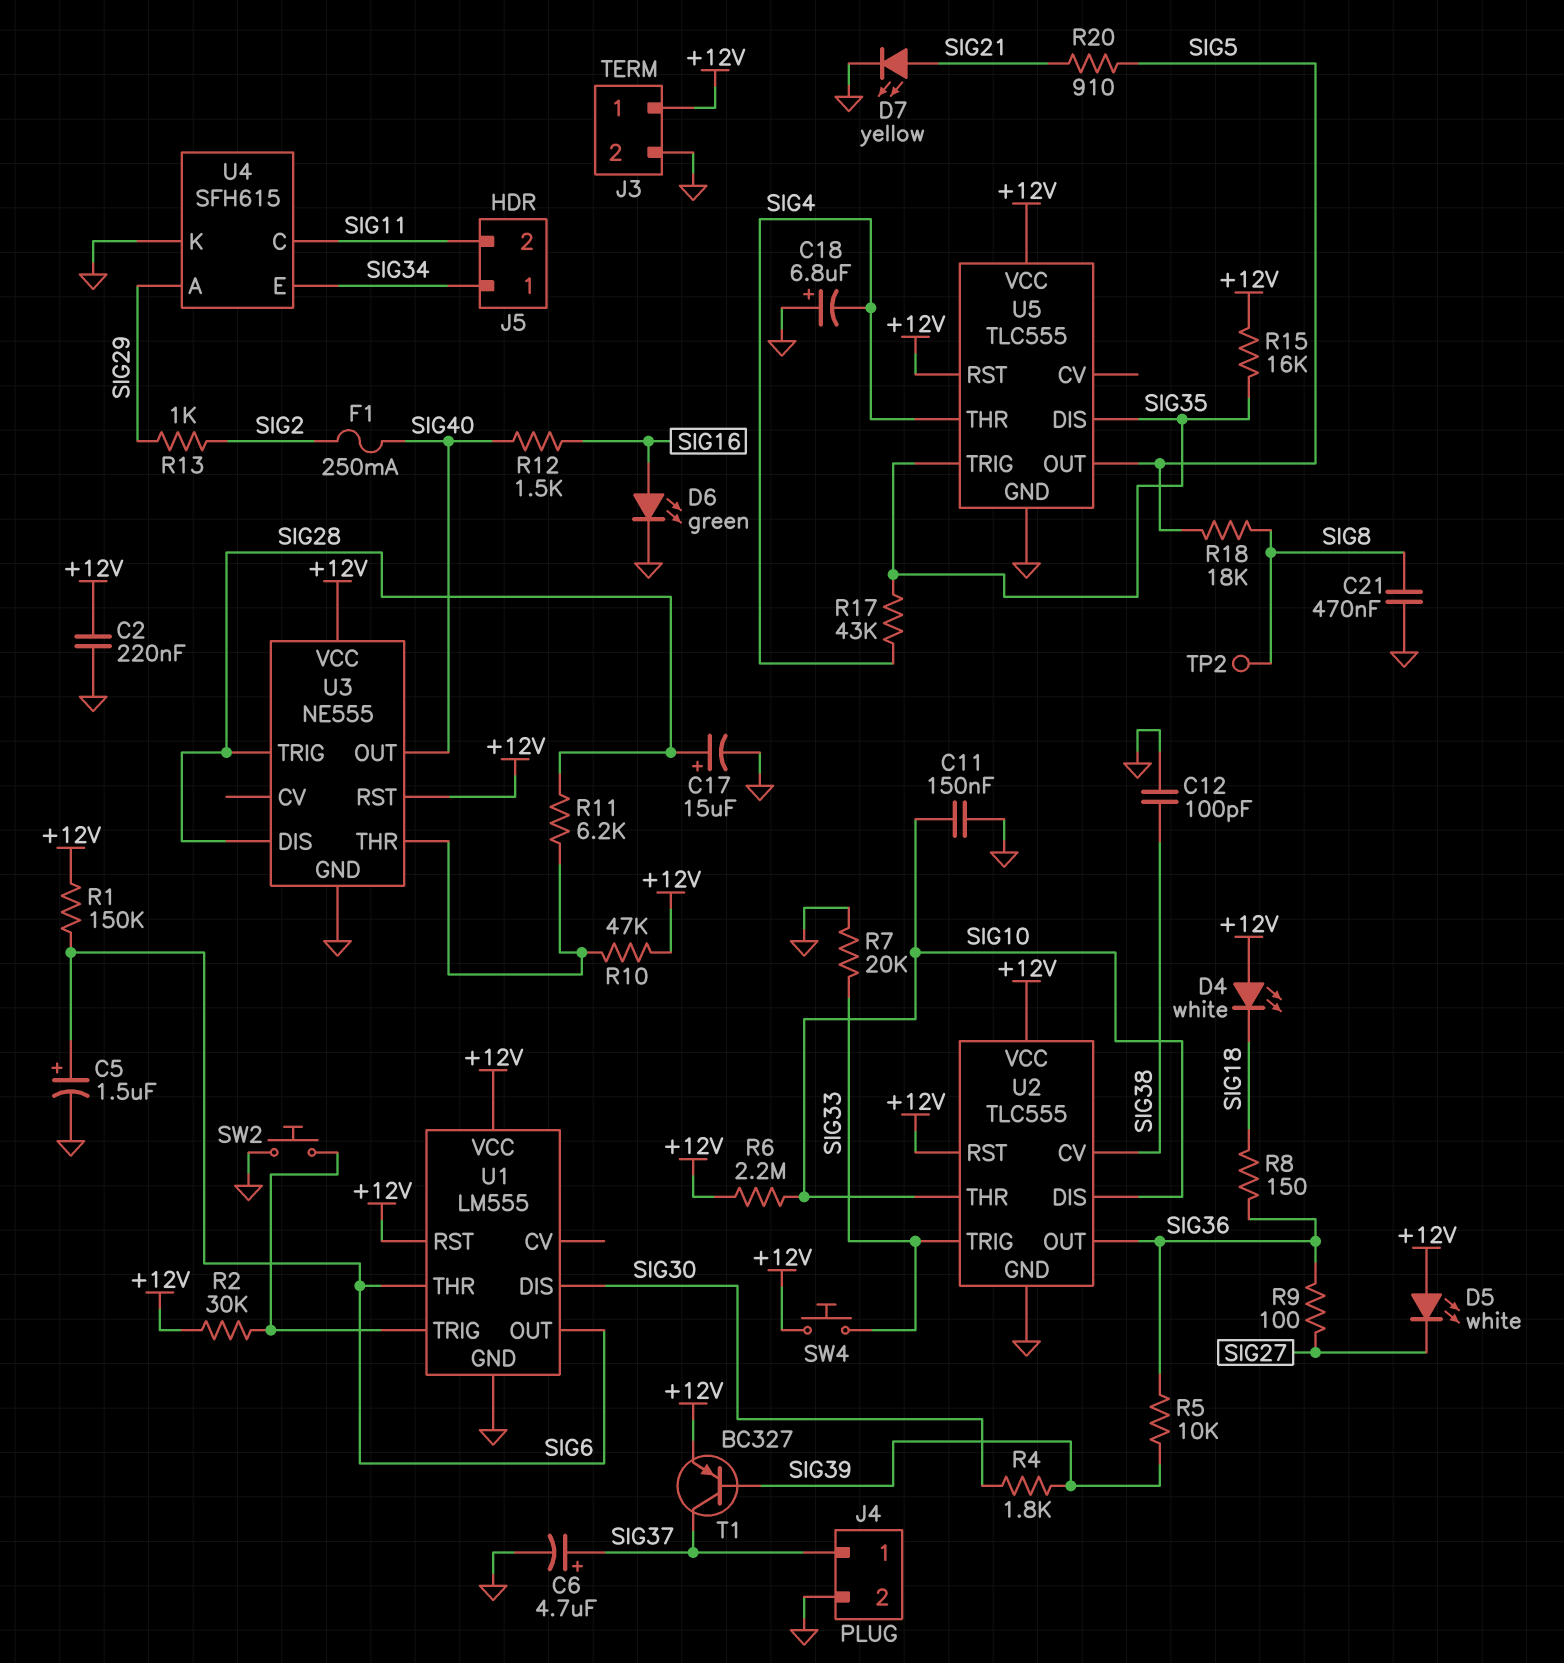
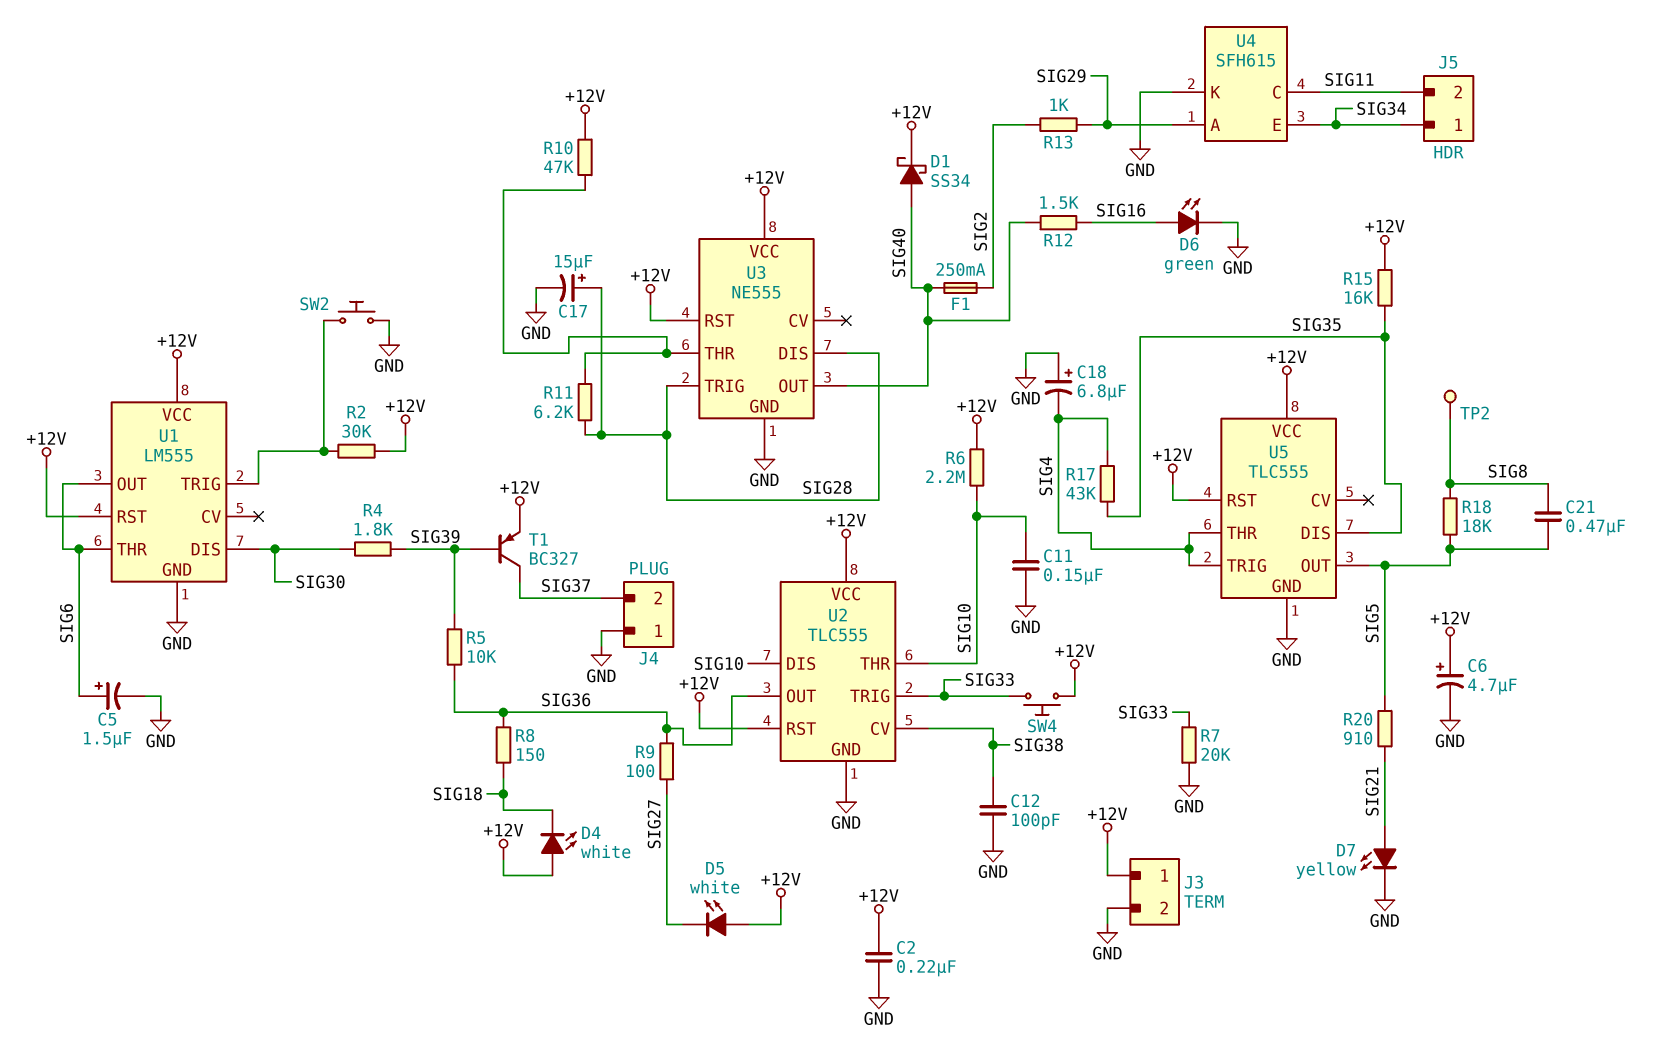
C6: 4.7uF (plus SIG37, minus GND) -> 4.7uF (plus +12V, minus GND)
C21: 470nF (GND, SIG8) -> 470nF (SIG5, SIG8)
D1: none -> schottky SS34 (A SIG40, K +12V)
J4 pin 1: SIG37 -> GND
J4 pin 2: GND -> SIG37
R1: 150k (+12V, SIG6) -> none
U5 pin TRIG: SIG35 -> SIG4

